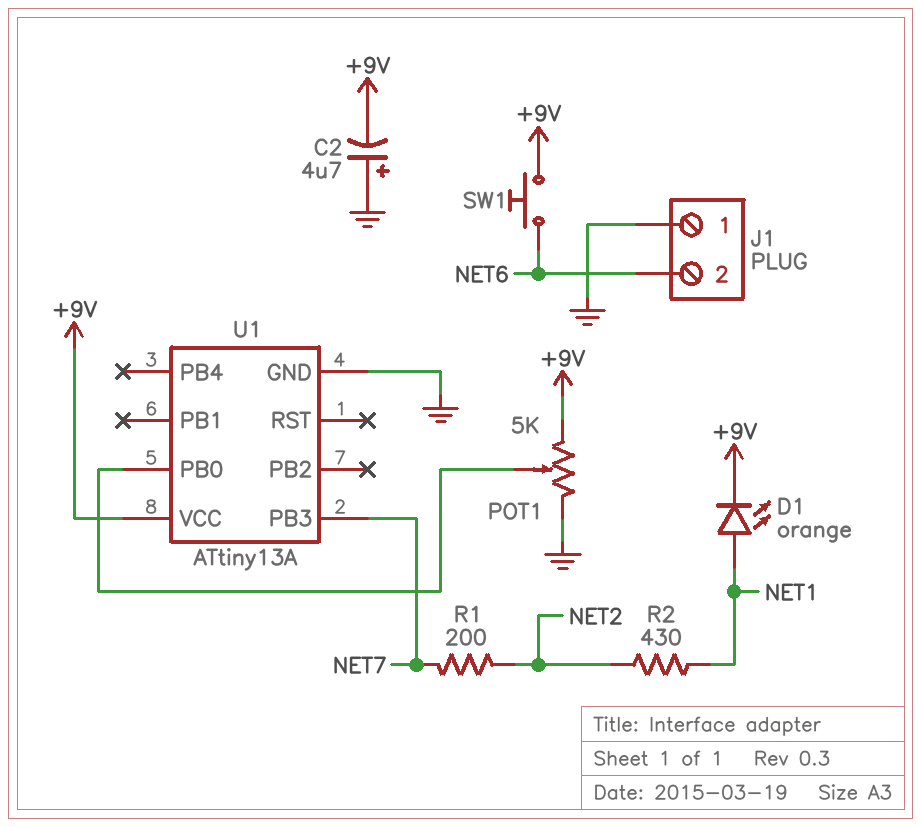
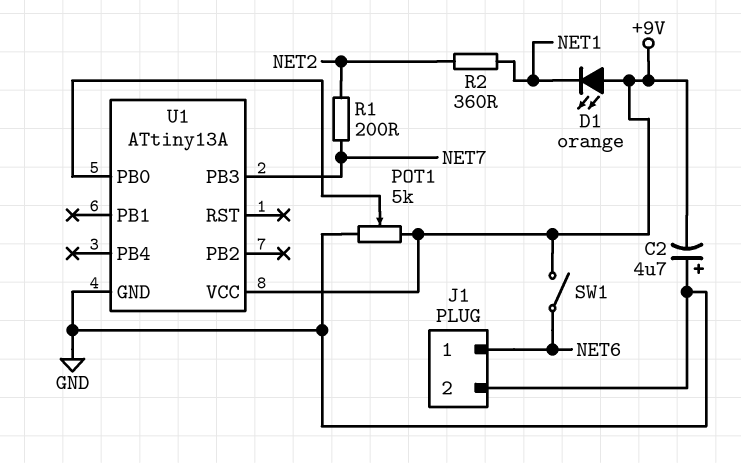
D1: LED orange (A NET1, K +9V) -> LED orange (A +9V, K NET1)
J1 pin 1: GND -> NET6
J1 pin 2: NET6 -> GND
R2: 430 (NET1, NET2) -> 360 (NET1, NET2)
SW1: button (+9V, NET6) -> switch (+9V, NET6)

